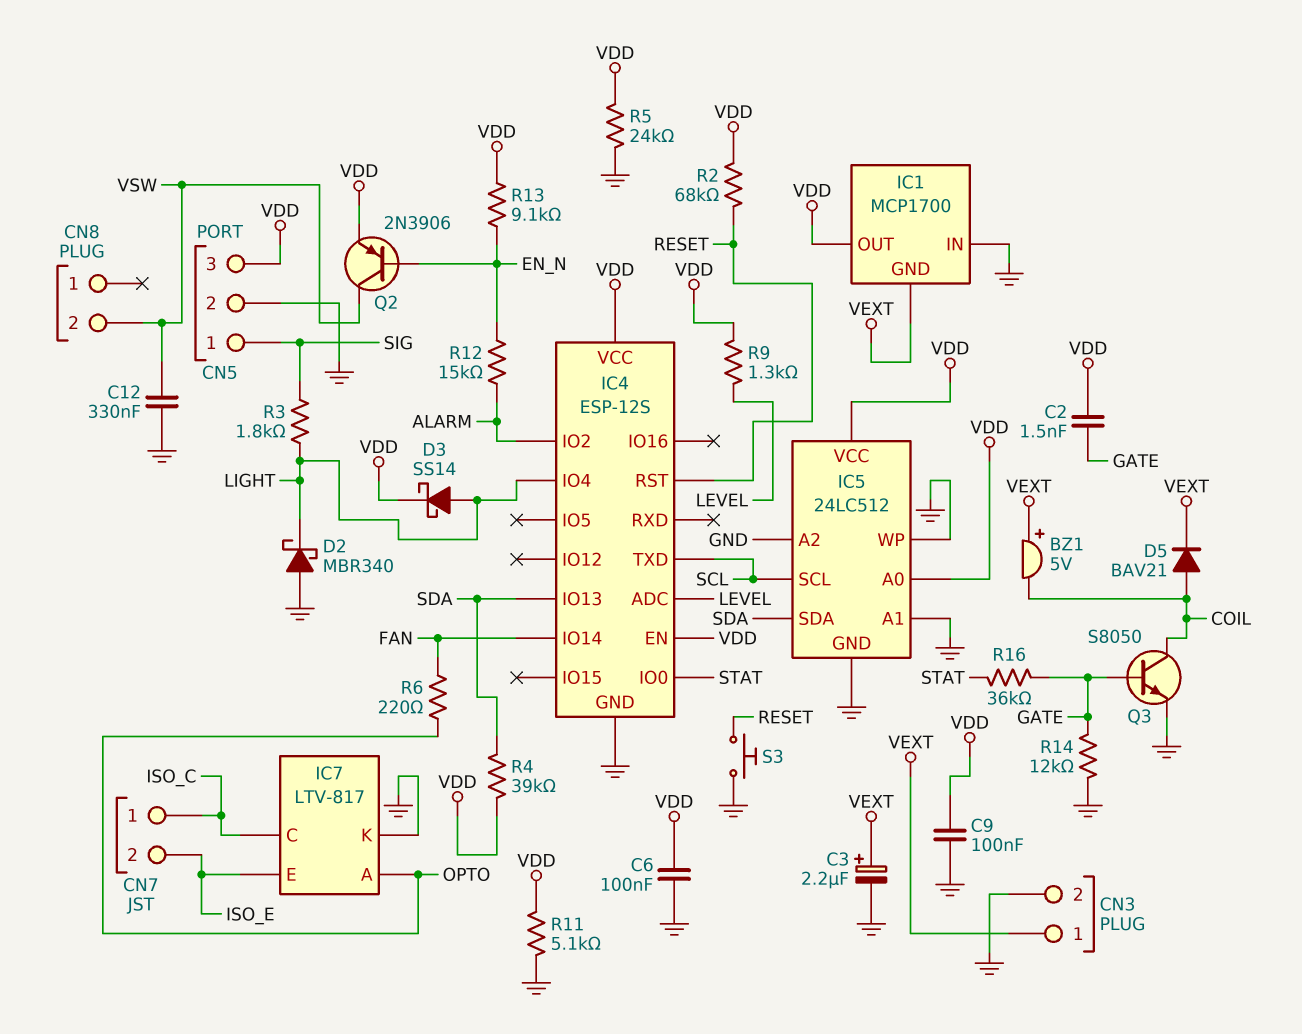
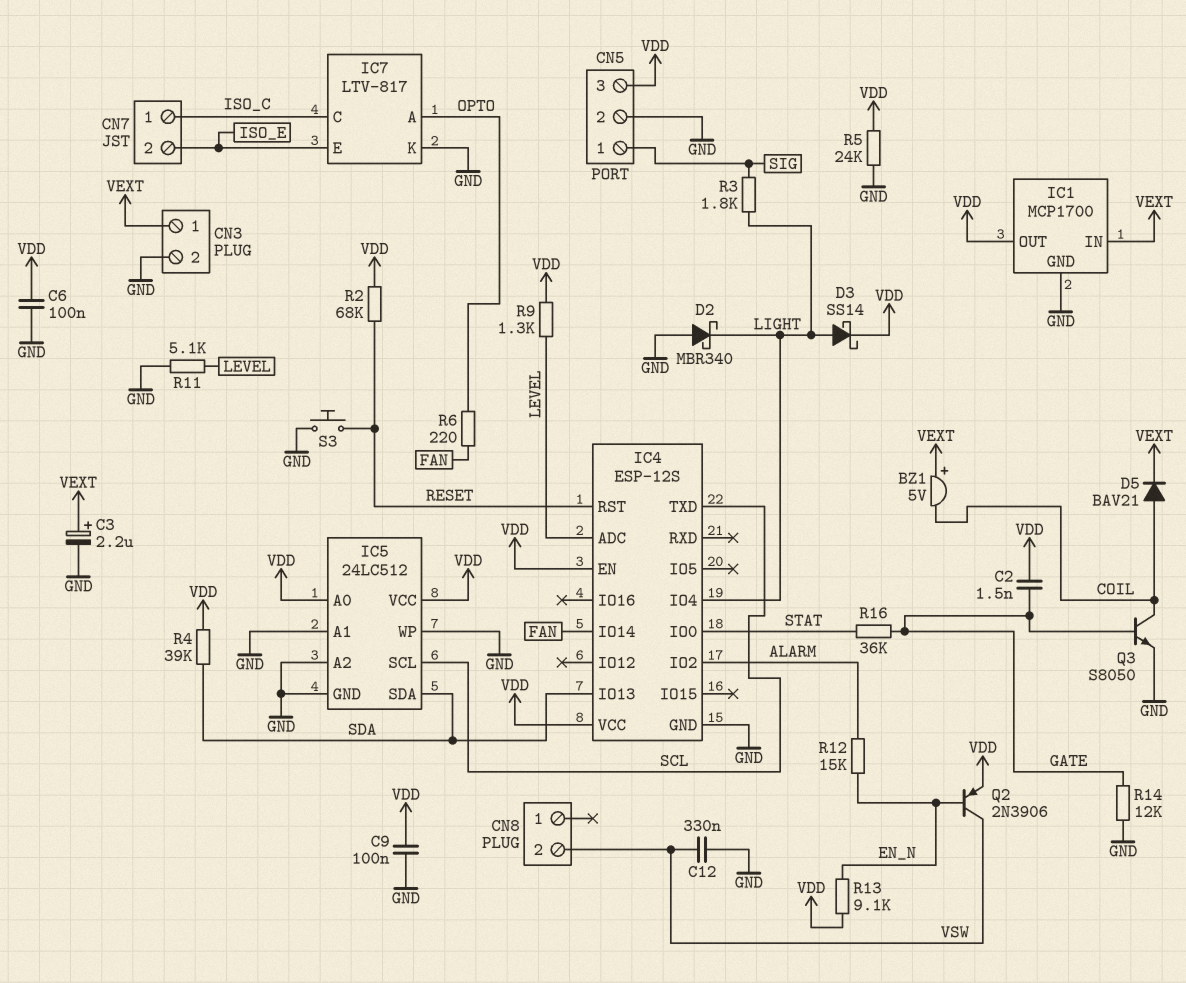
IC1 pin GND: VEXT -> GND
IC1 pin IN: GND -> VEXT
R11: 5.1k (GND, VDD) -> 5.1k (GND, LEVEL)

